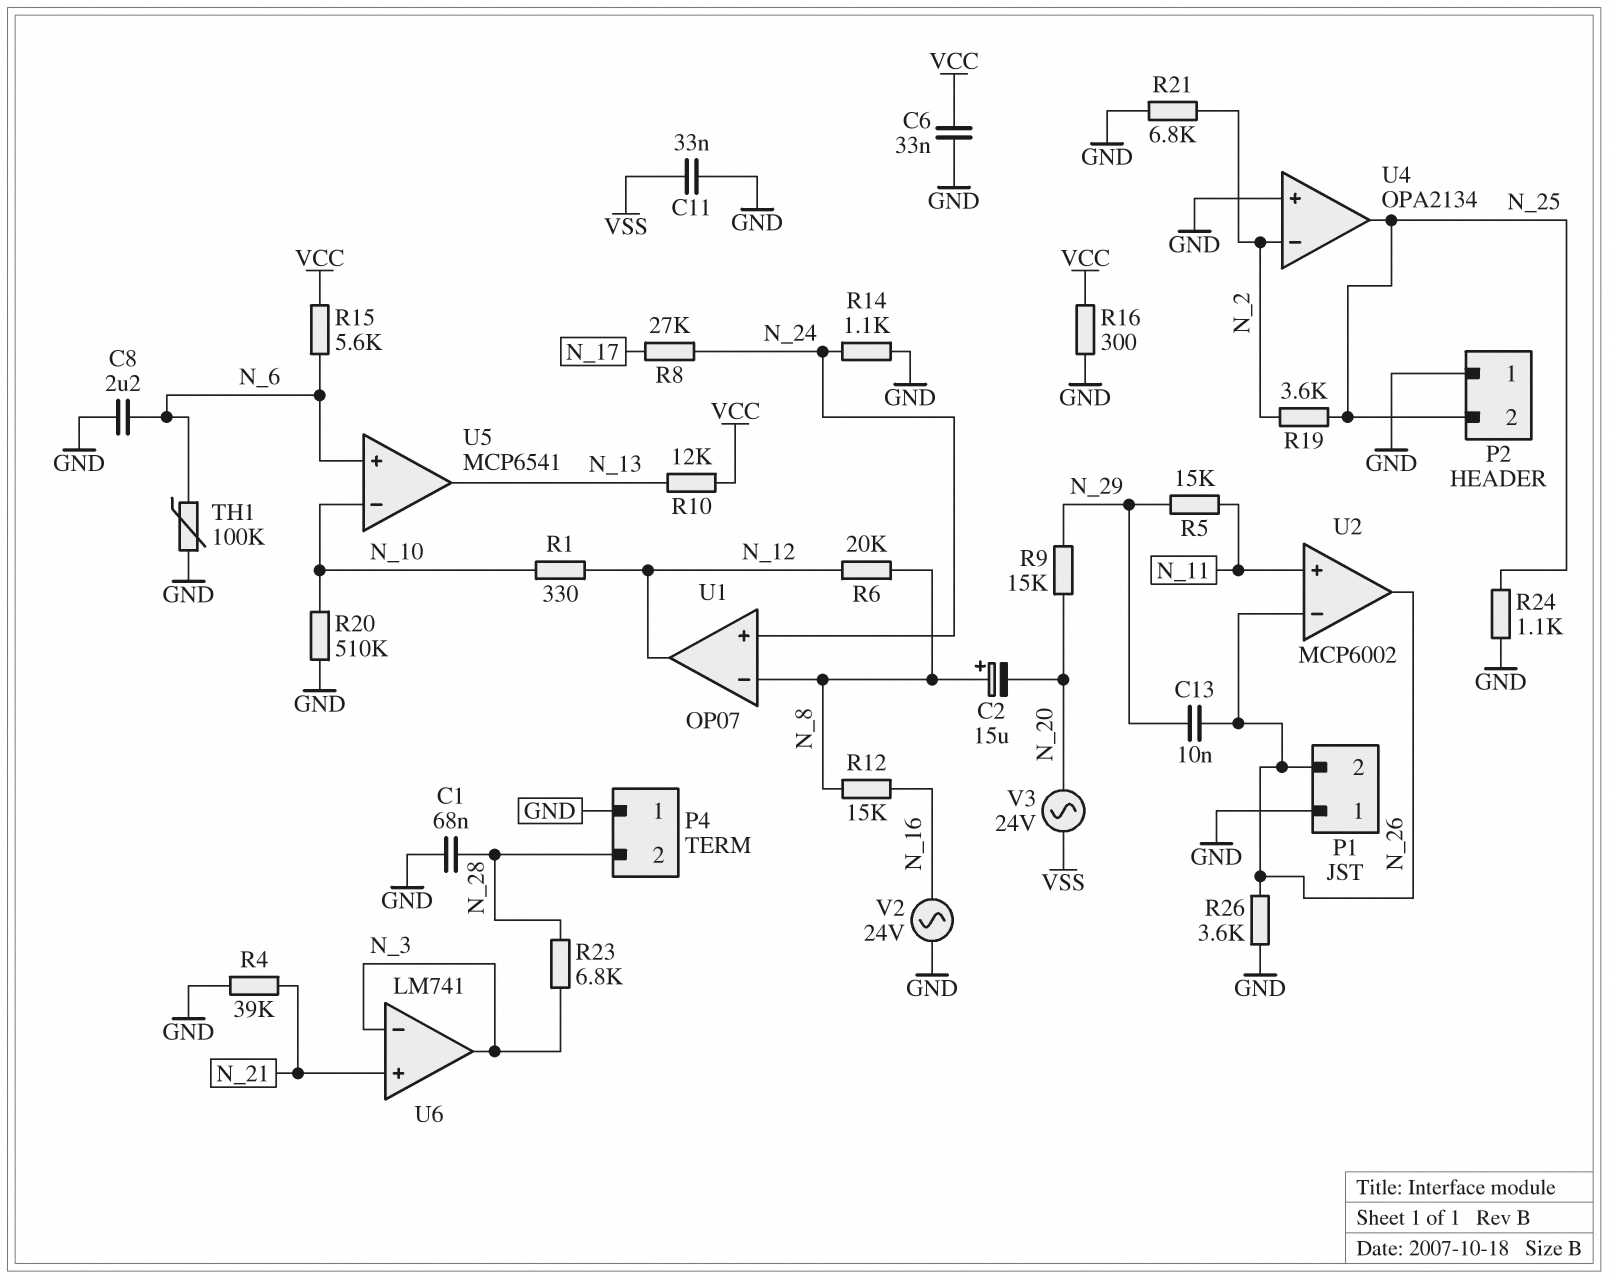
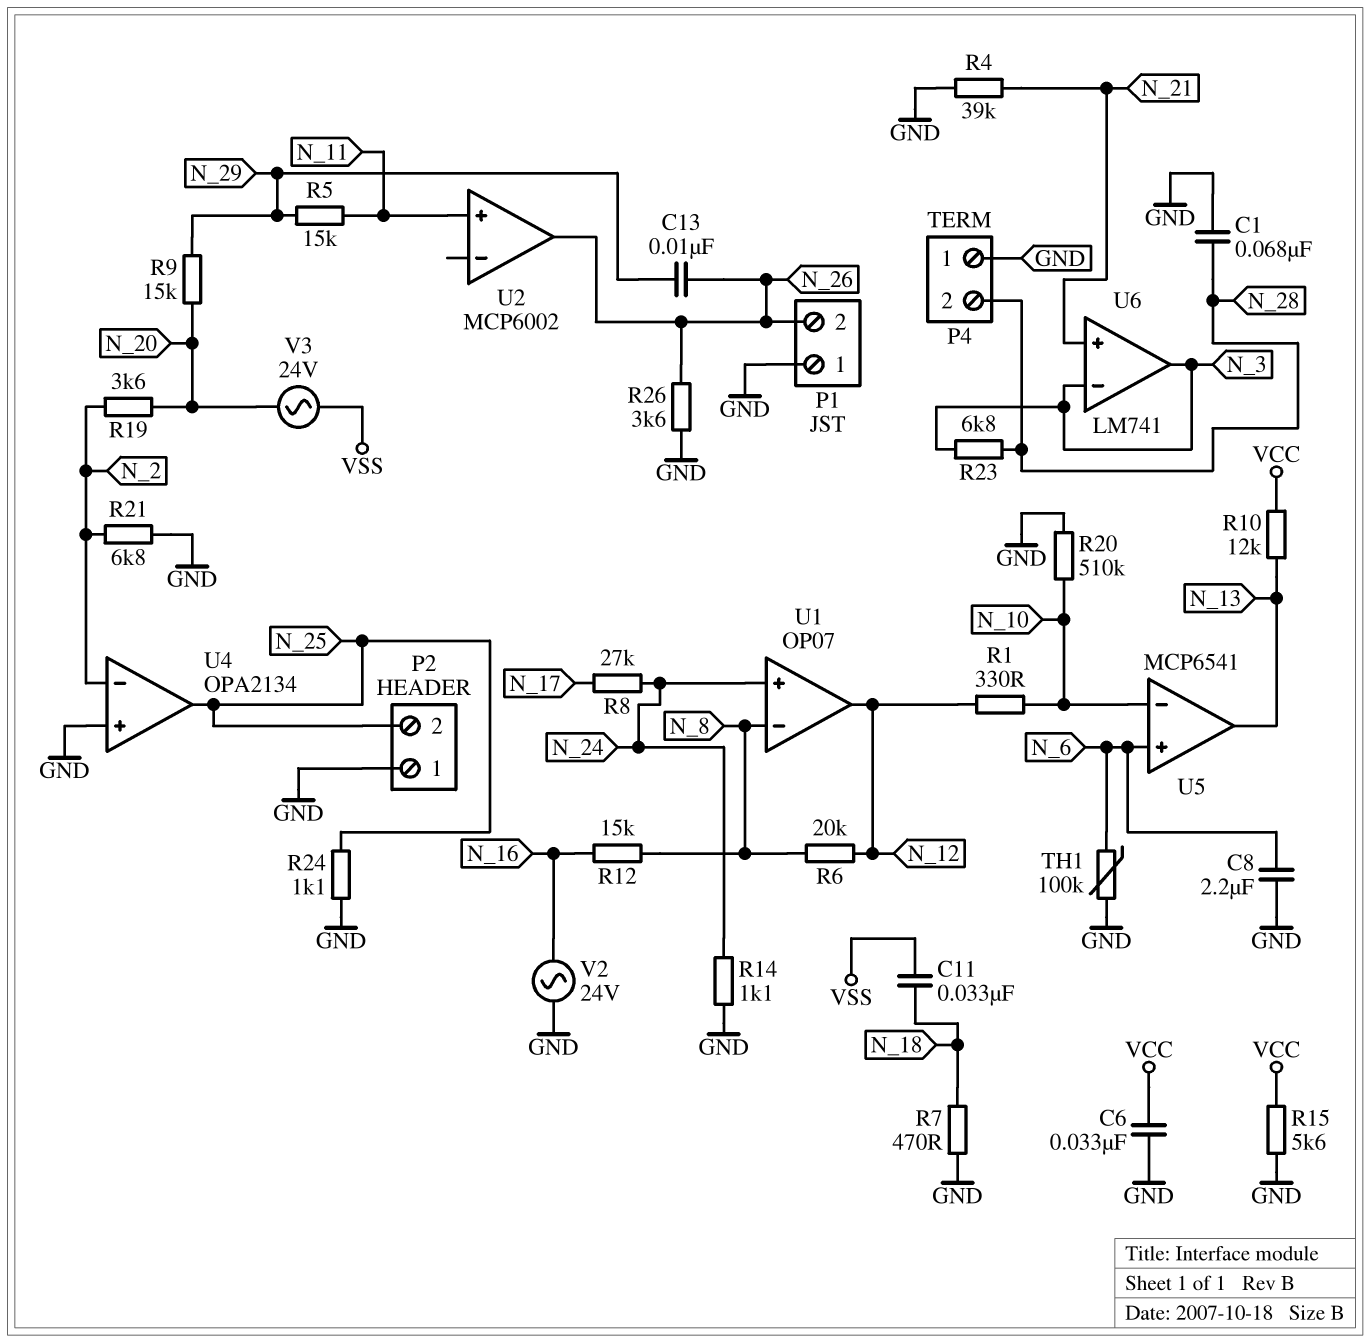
C2: 15uF (plus N_8, minus N_20) -> none
C11: 33nF (GND, VSS) -> 33nF (N_18, VSS)
R7: none -> 470 (GND, N_18)
R15: 5.6k (N_6, VCC) -> 5.6k (GND, VCC)
R16: 300 (GND, VCC) -> none
R19: 3.6k (N_2, N_25) -> 3.6k (N_2, N_20)
U2 pin in-: N_26 -> none

